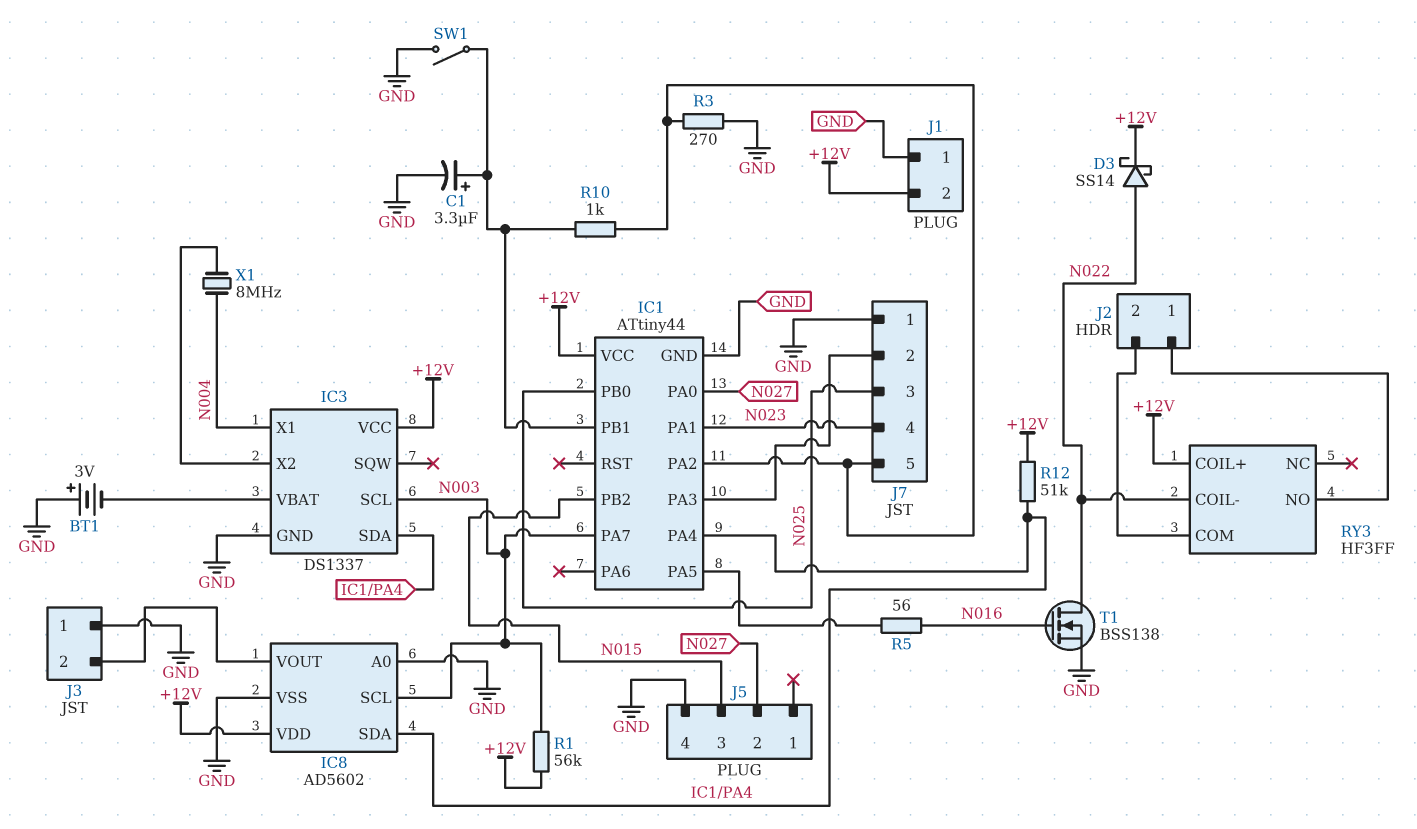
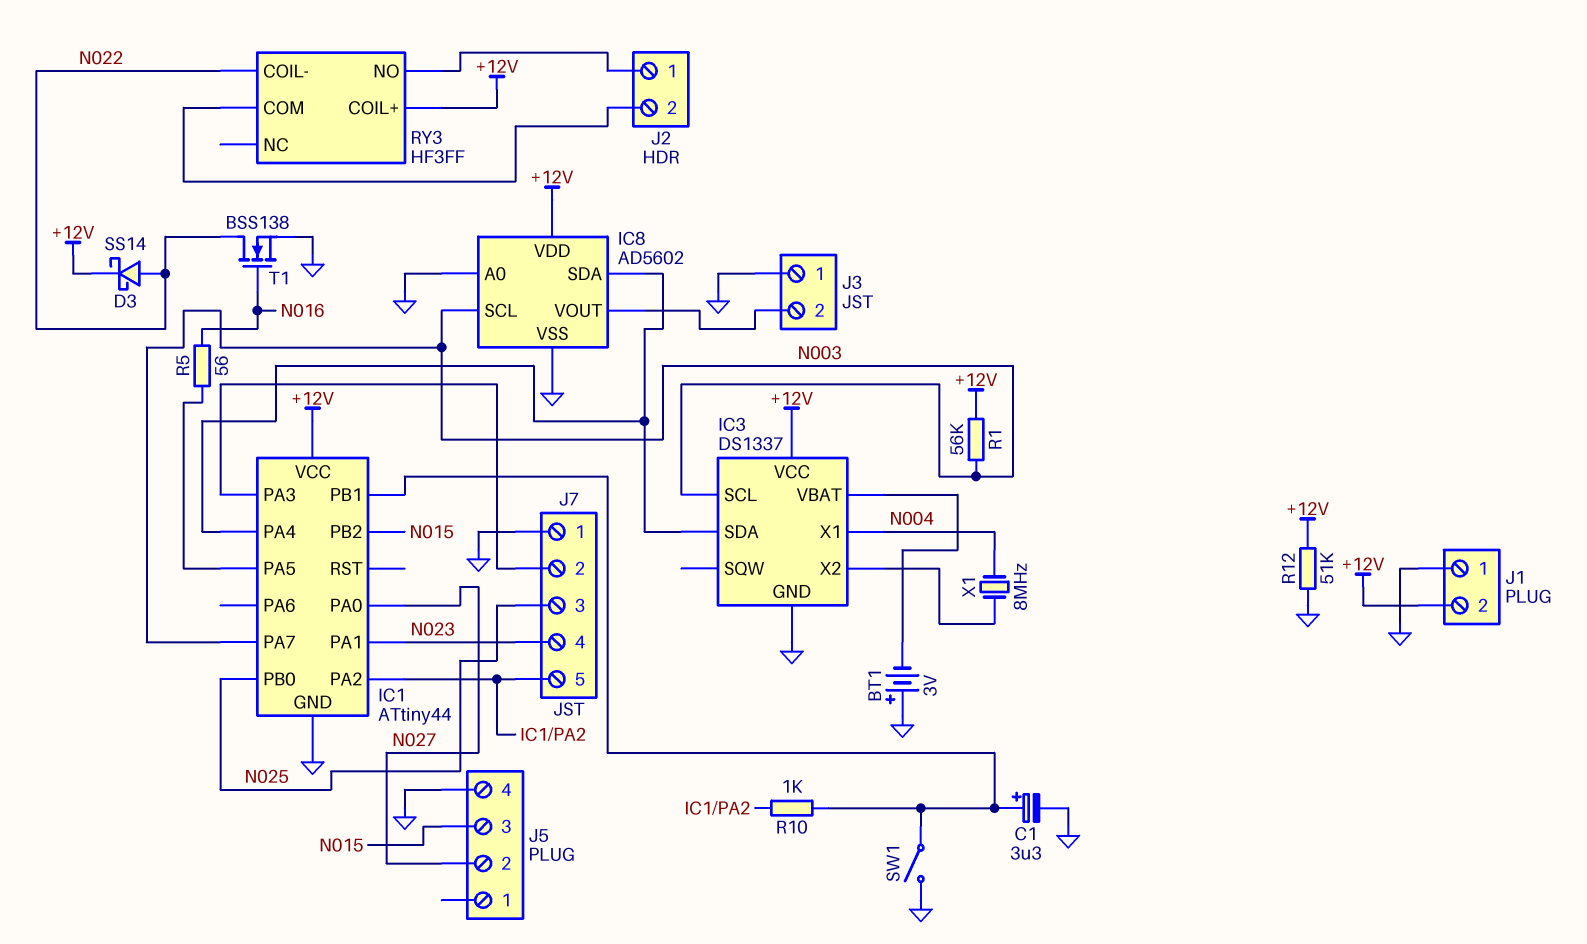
R3: 270 (GND, IC1/PA2) -> none
R12: 51k (+12V, IC1/PA4) -> 51k (+12V, GND)

